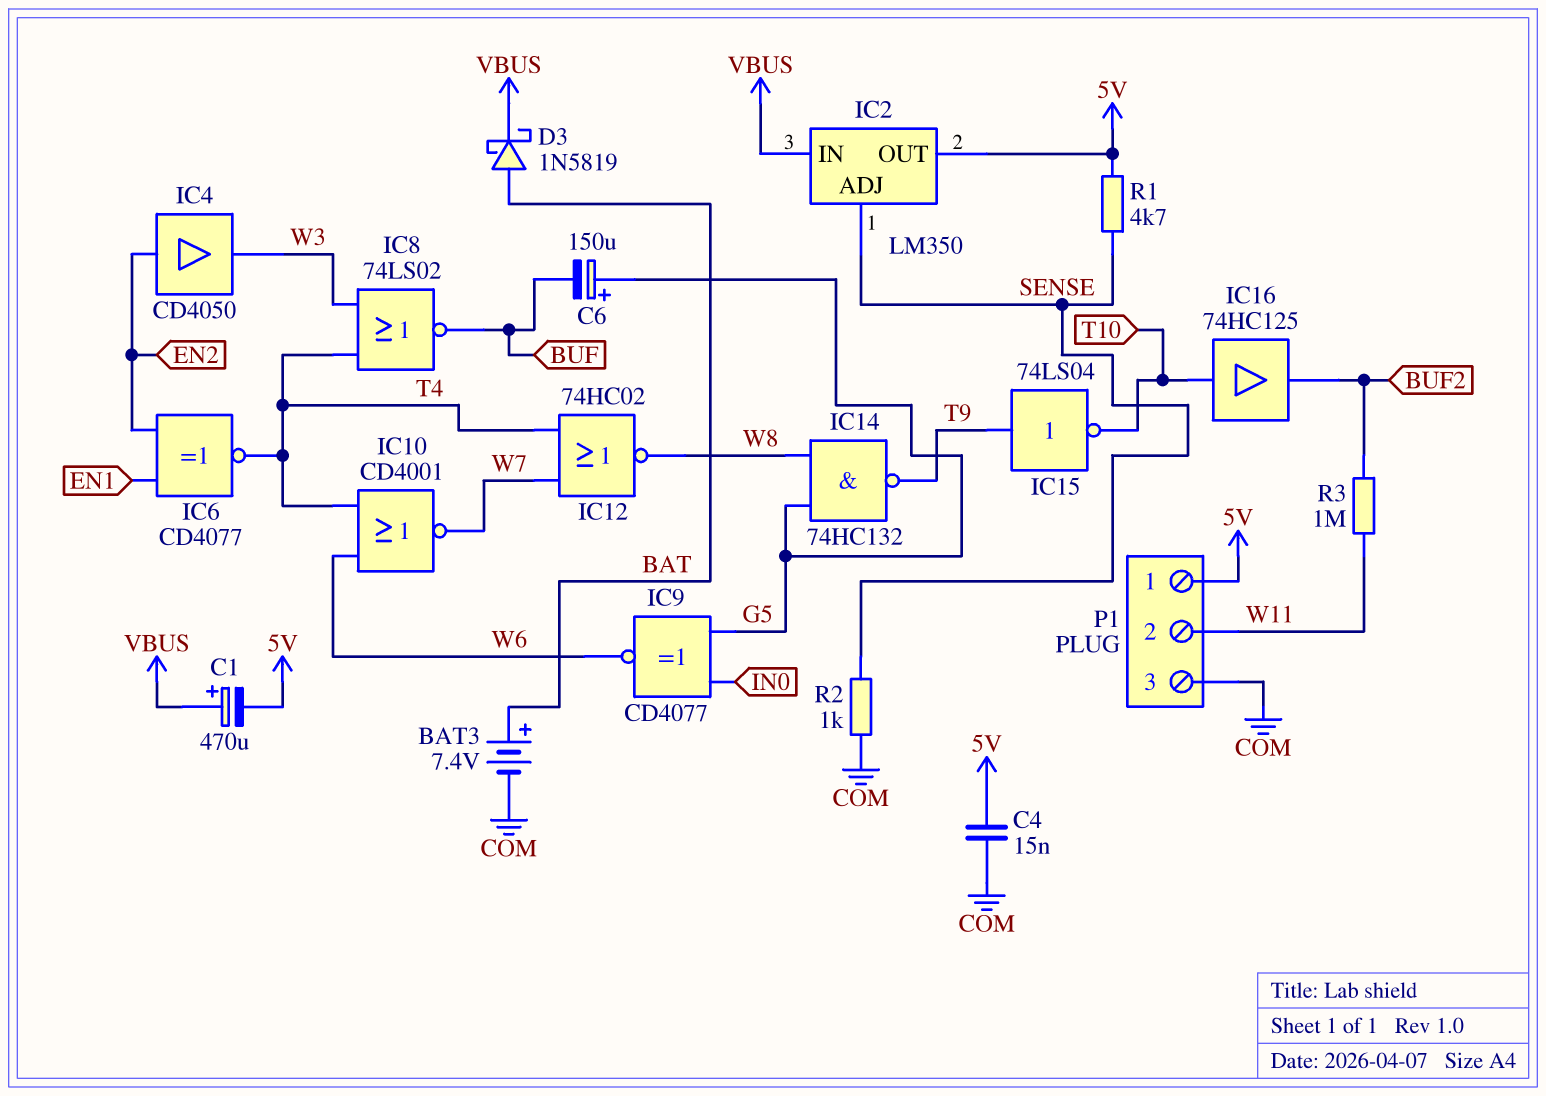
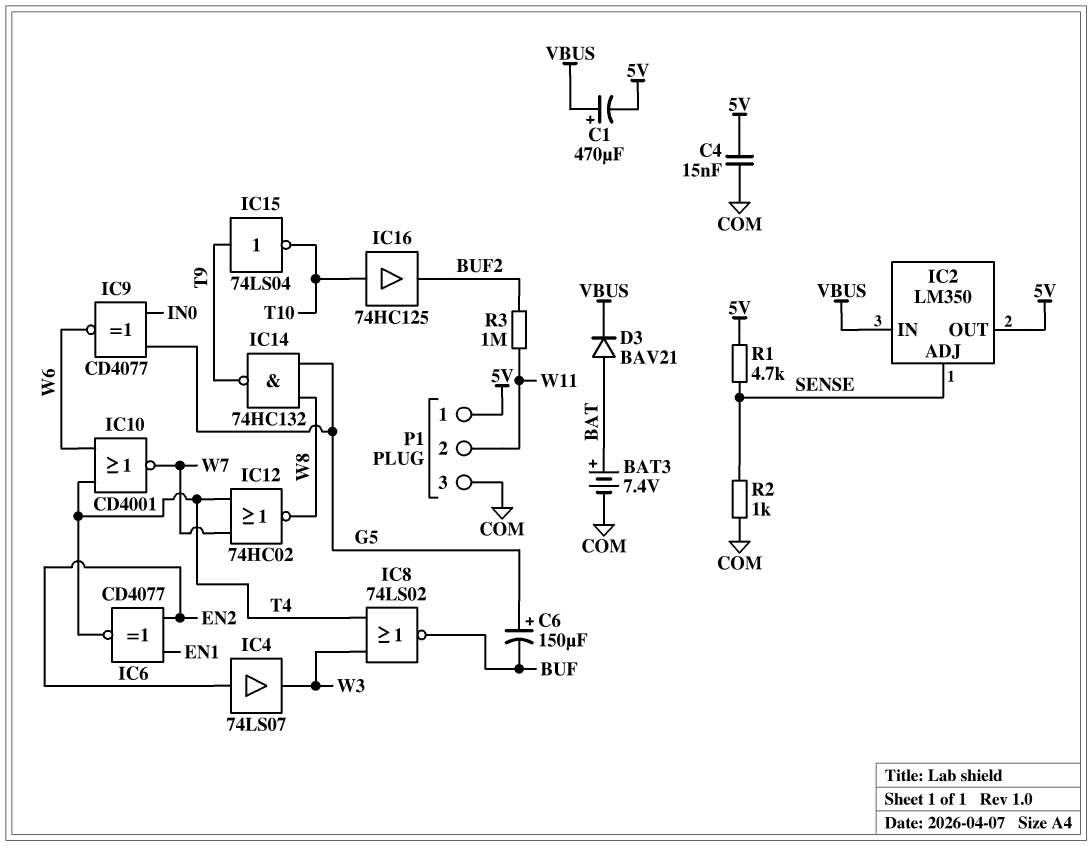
D3: schottky 1N5819 (A BAT, K VBUS) -> diode BAV21 (A BAT, K VBUS)
IC4: buffer CD4050 (in EN2, out W3) -> buffer 74LS07 (in EN2, out W3)

